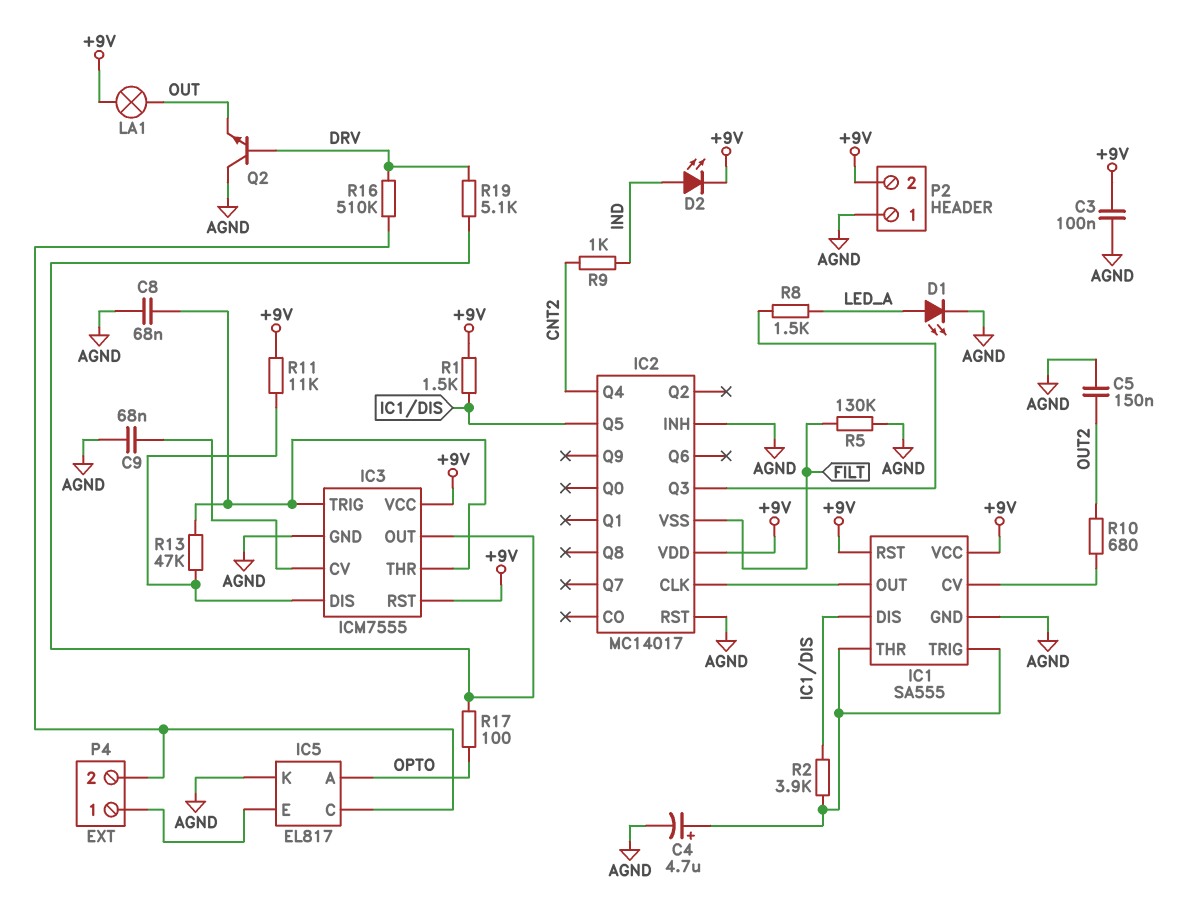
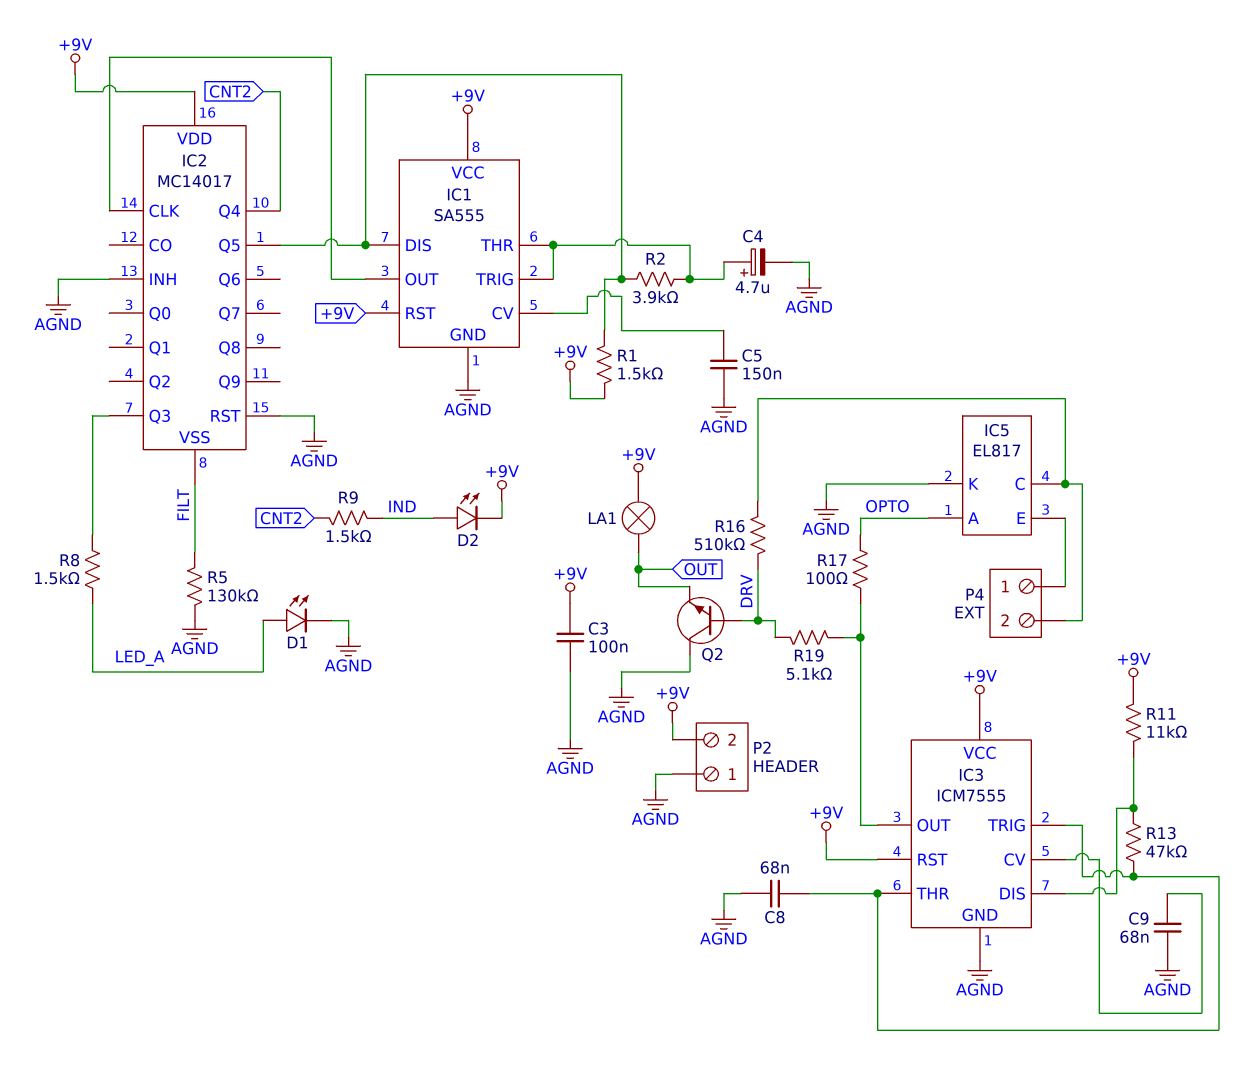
C5: 150nF (AGND, OUT2) -> 150nF (AGND, IC1/CV)
R9: 1k (CNT2, IND) -> 1.5k (CNT2, IND)
R10: 680 (IC1/CV, OUT2) -> none

